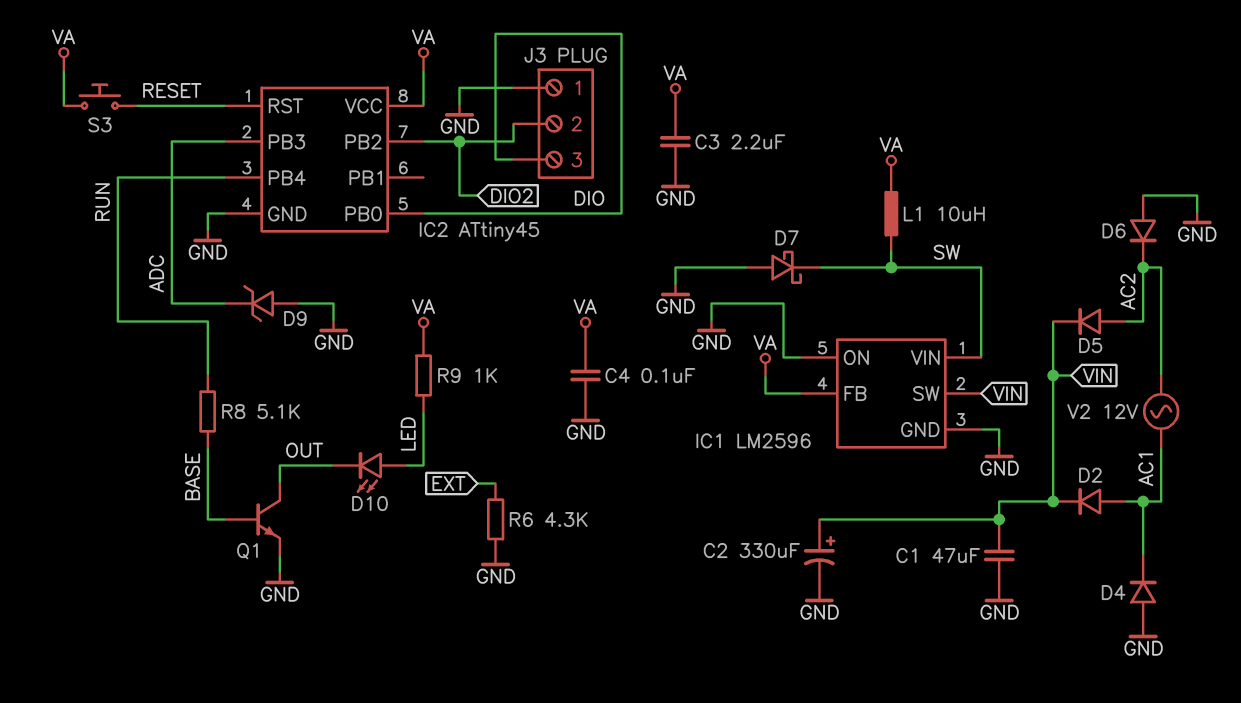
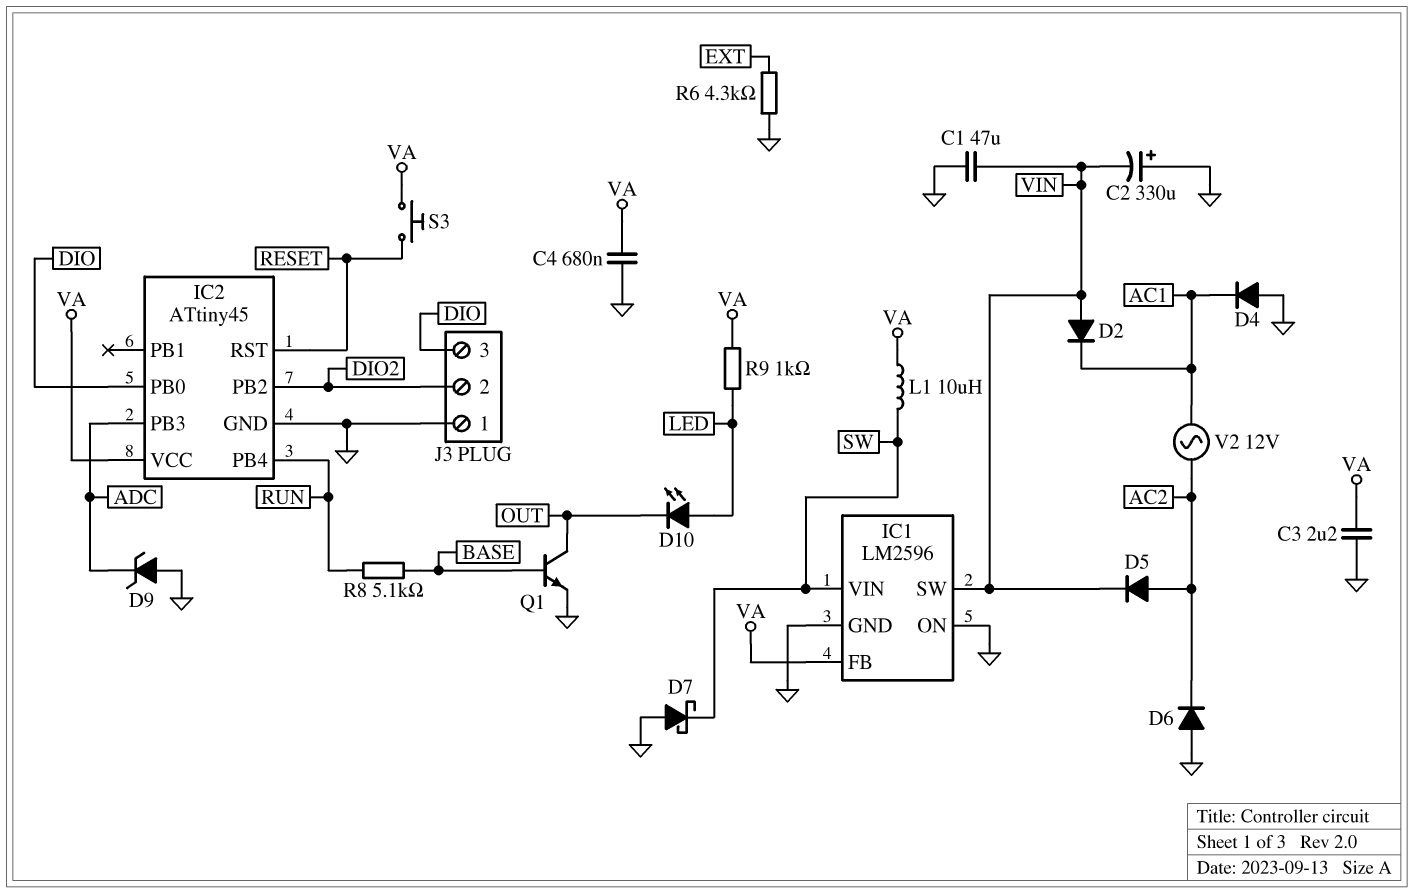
C2: 330uF (plus VIN, minus GND) -> 330uF (plus GND, minus VIN)
C4: 100nF (GND, VA) -> 680nF (GND, VA)
D2: diode (A AC1, K VIN) -> diode (A VIN, K AC1)

